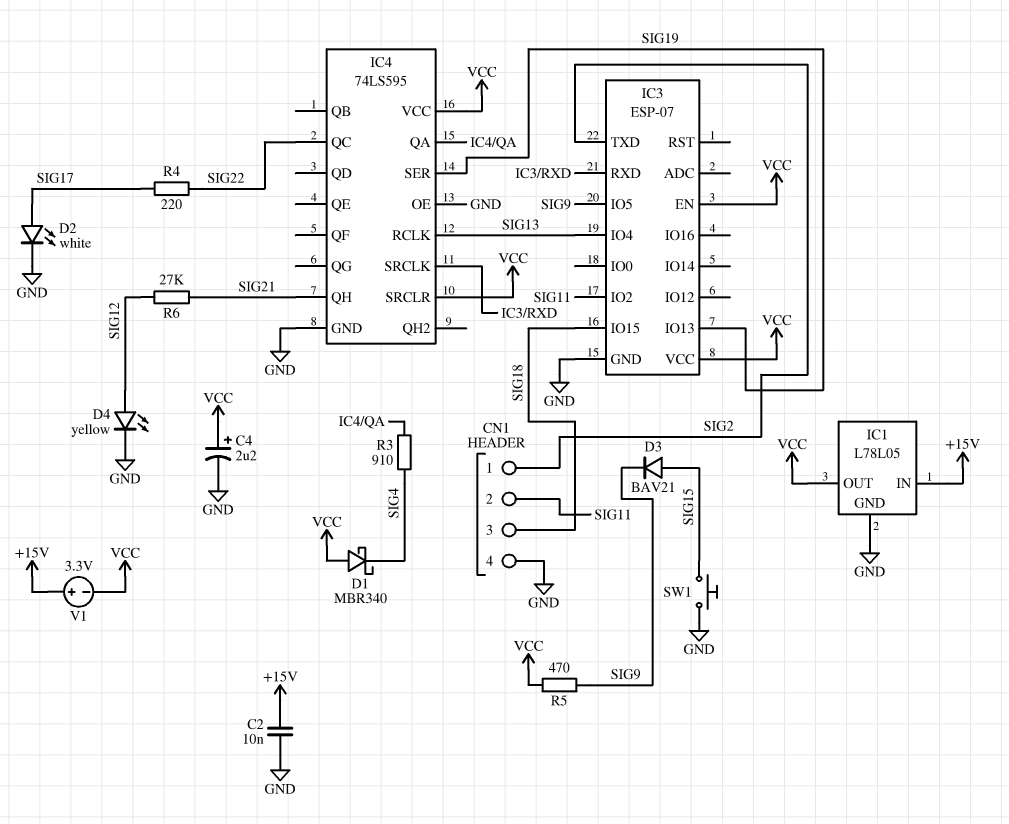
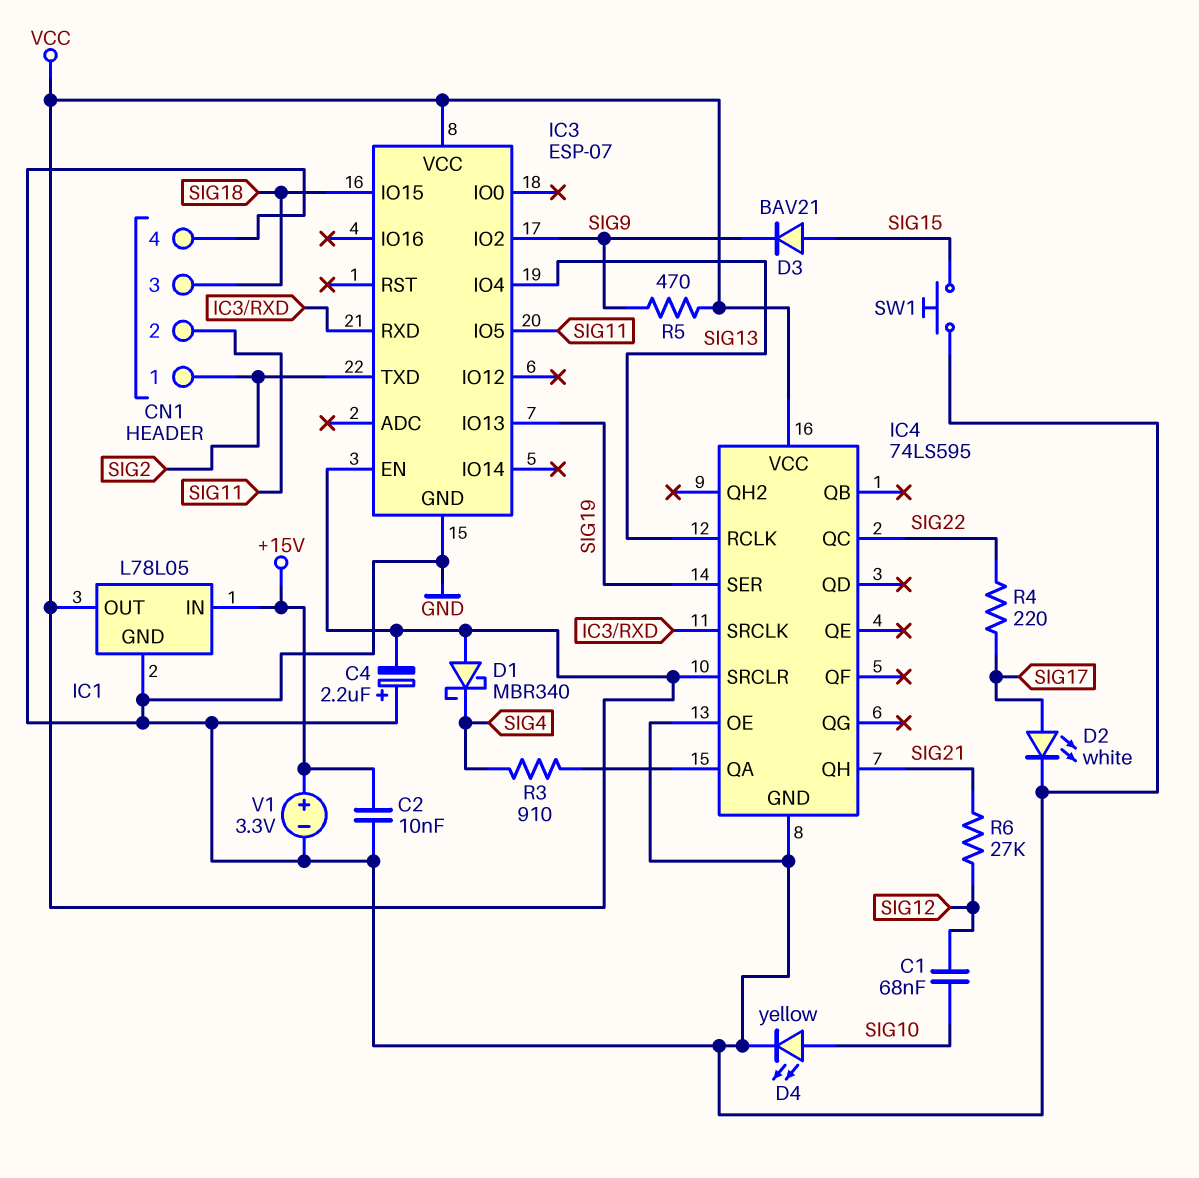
C1: none -> 68nF (SIG10, SIG12)
C4: 2.2uF (plus VCC, minus GND) -> 2.2uF (plus GND, minus VCC)
D4: LED yellow (A SIG12, K GND) -> LED yellow (A SIG10, K GND)
IC3 pin IO2: SIG11 -> SIG9
IC3 pin IO5: SIG9 -> SIG11
V1: 3.3V (plus +15V, minus VCC) -> 3.3V (plus +15V, minus GND)

